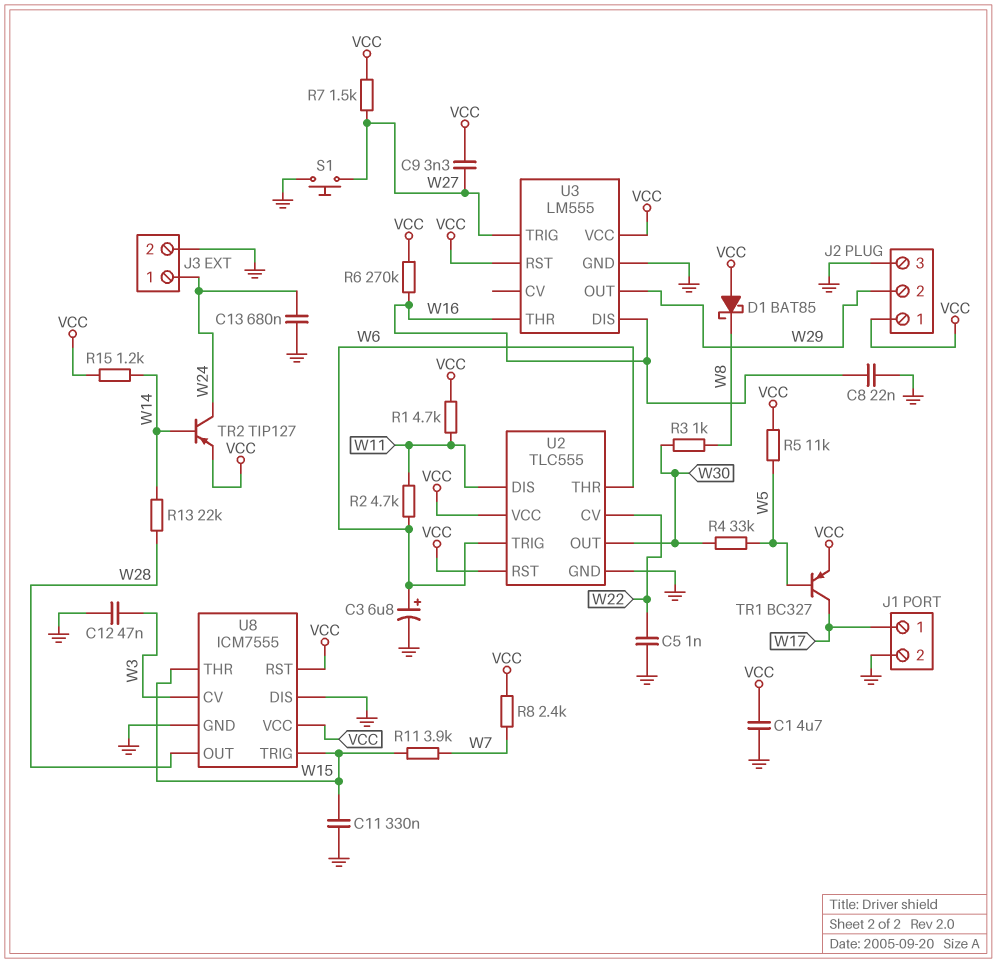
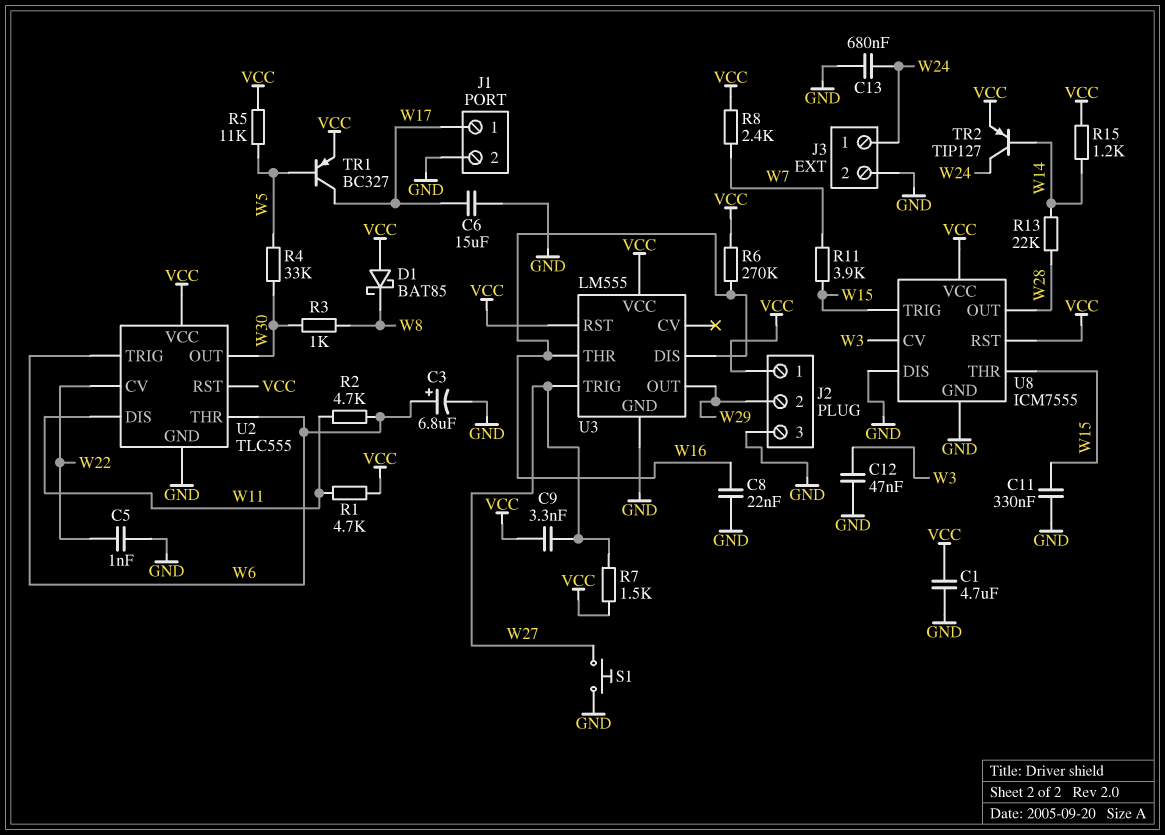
C6: none -> 15uF (GND, W17)

